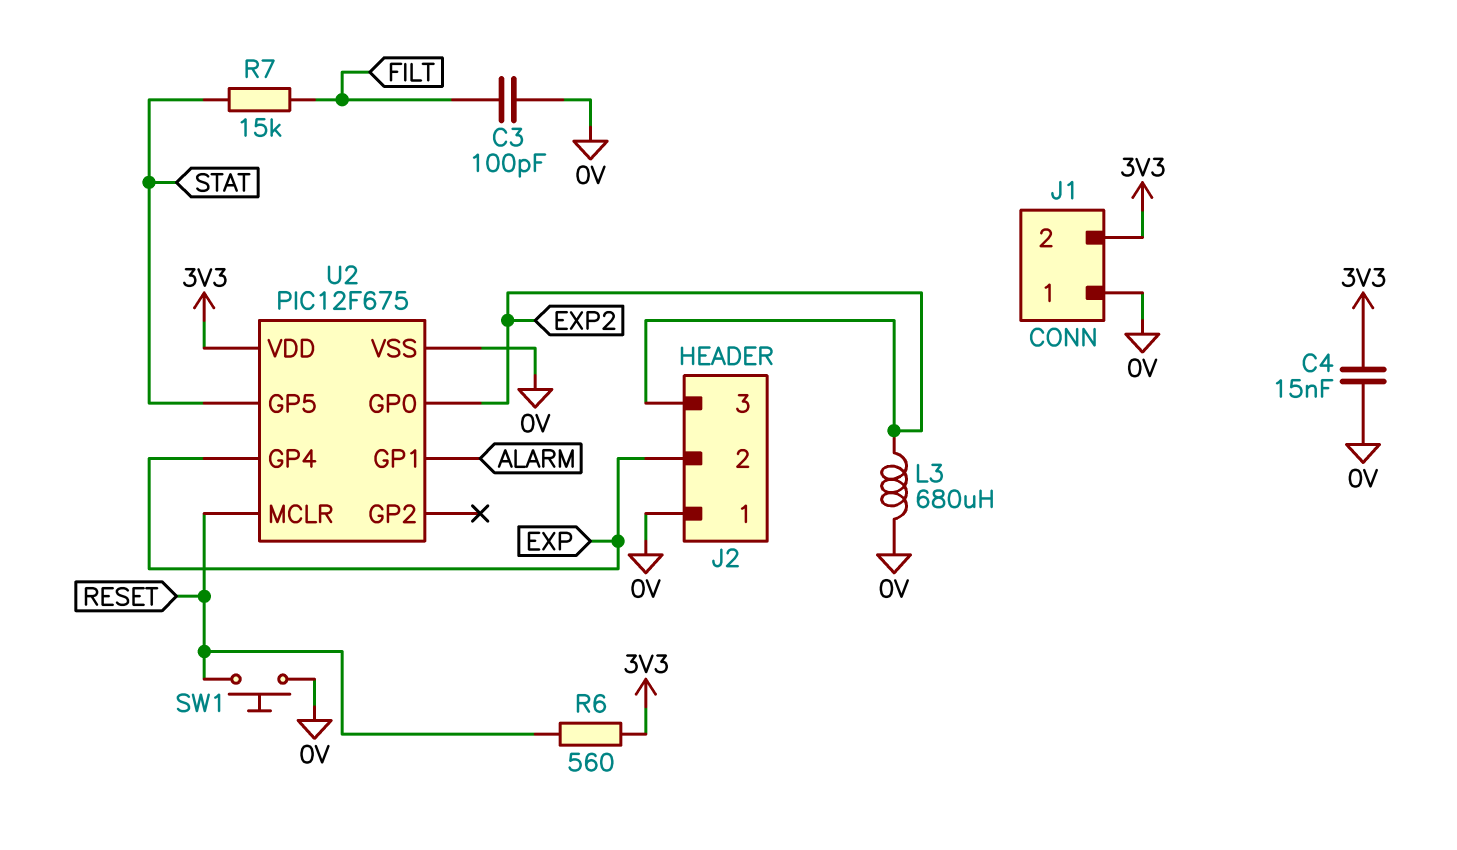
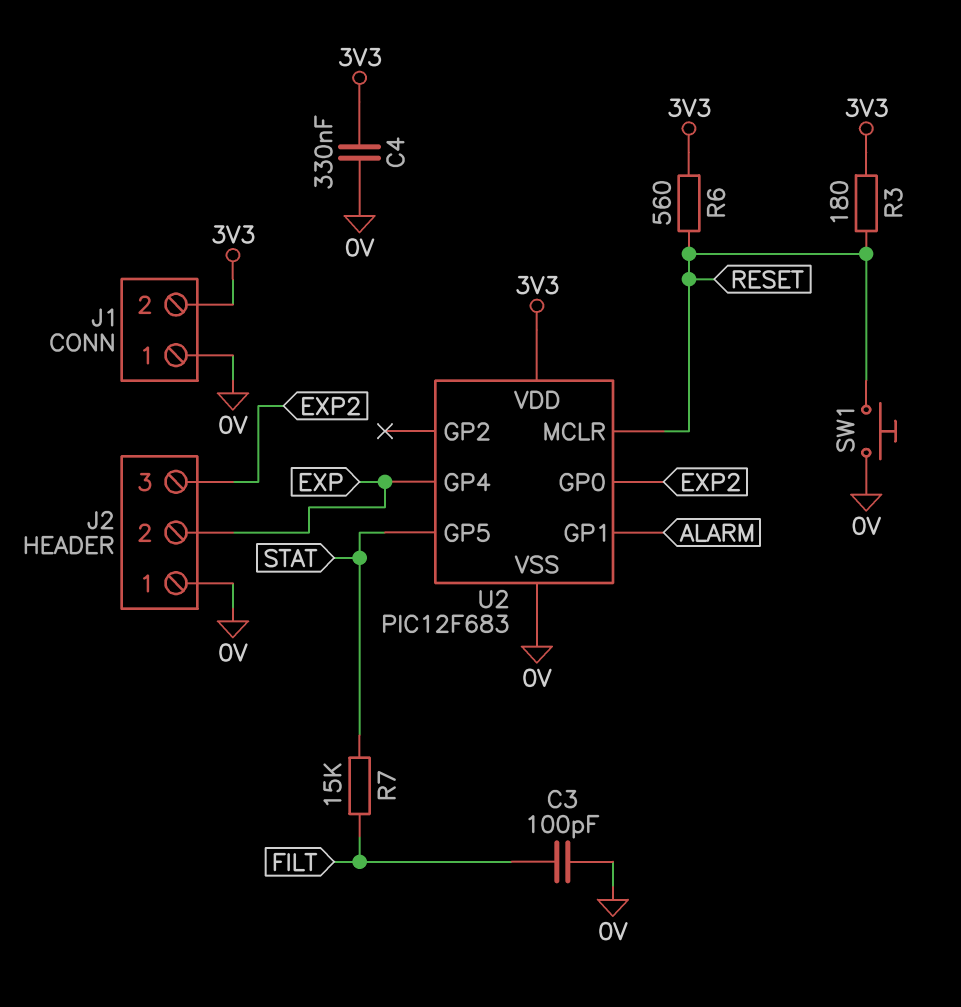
C4: 15nF (0V, 3V3) -> 330nF (0V, 3V3)
L3: 680uH (0V, EXP2) -> none
R3: none -> 180 (3V3, RESET)
U2: PIC12F675 -> PIC12F683

